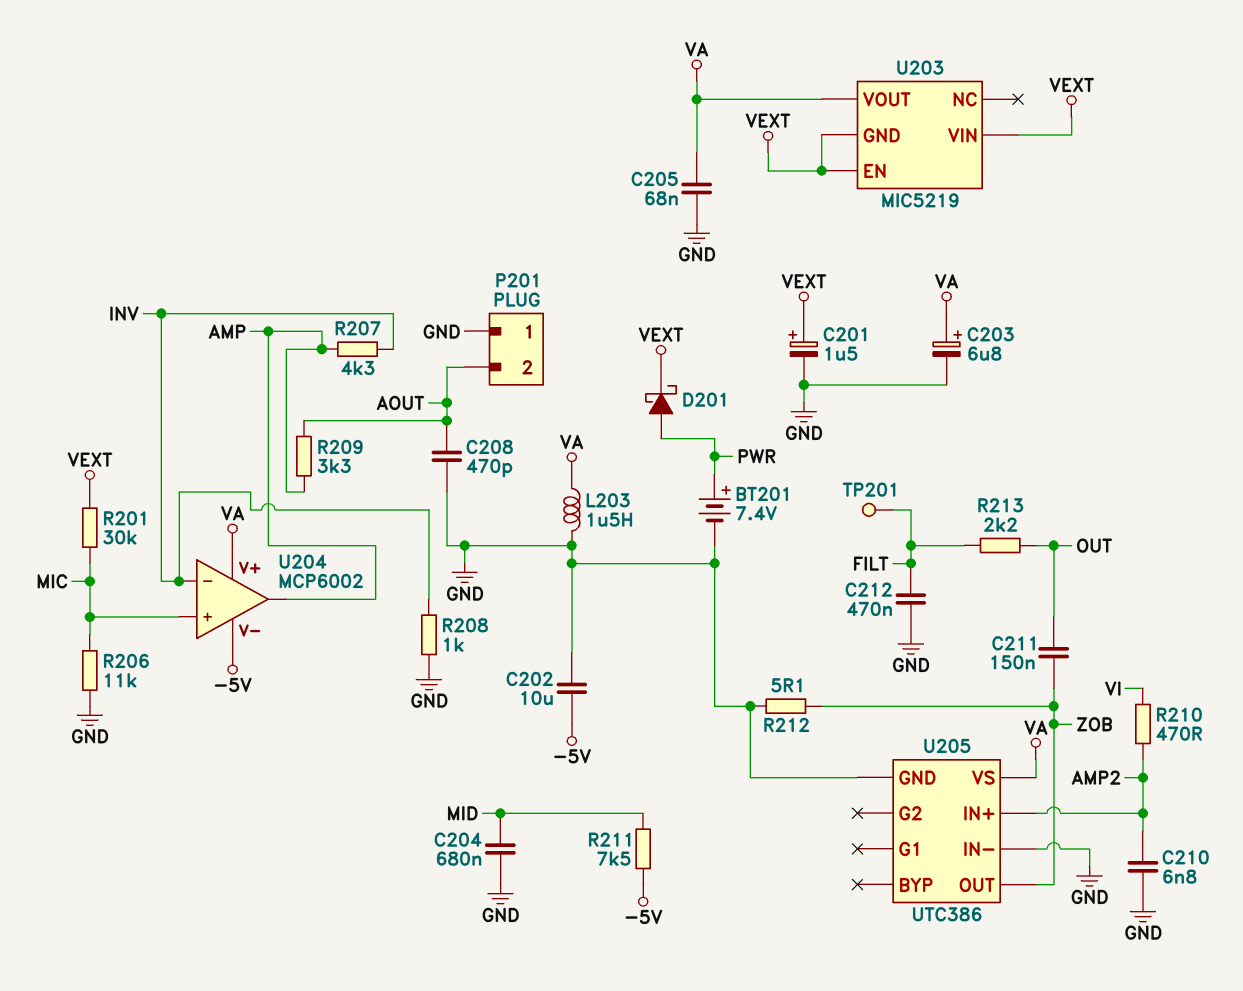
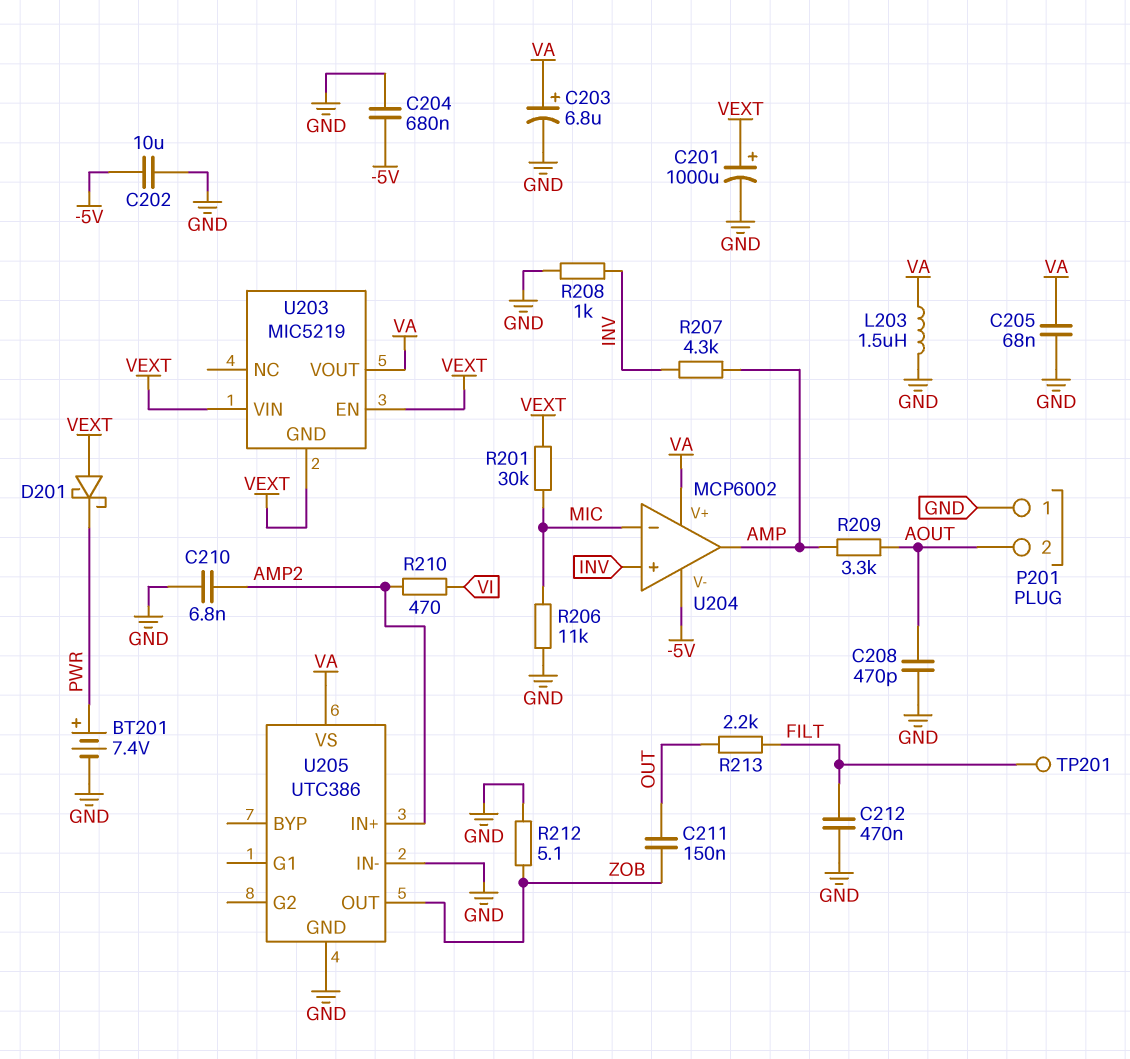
C201: 1.5uF (plus VEXT, minus GND) -> 1000uF (plus VEXT, minus GND)
C204: 680nF (GND, MID) -> 680nF (-5V, GND)
D201: schottky (A PWR, K VEXT) -> schottky (A VEXT, K PWR)
R211: 7.5k (-5V, MID) -> none
U204 pin in+: MIC -> INV
U204 pin in-: INV -> MIC

